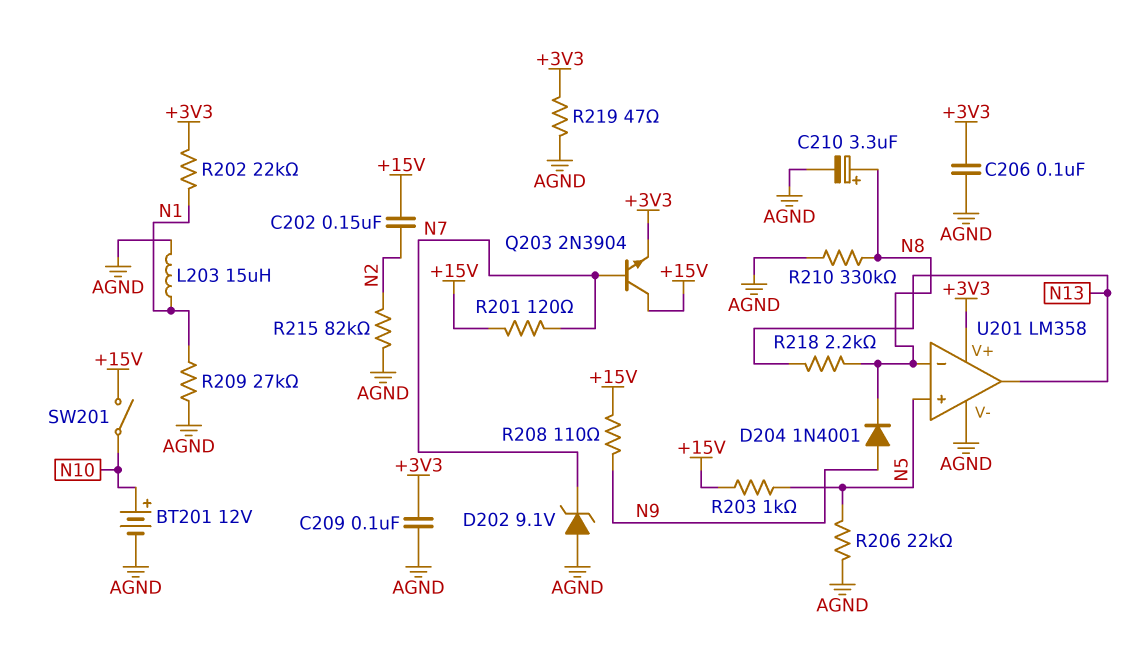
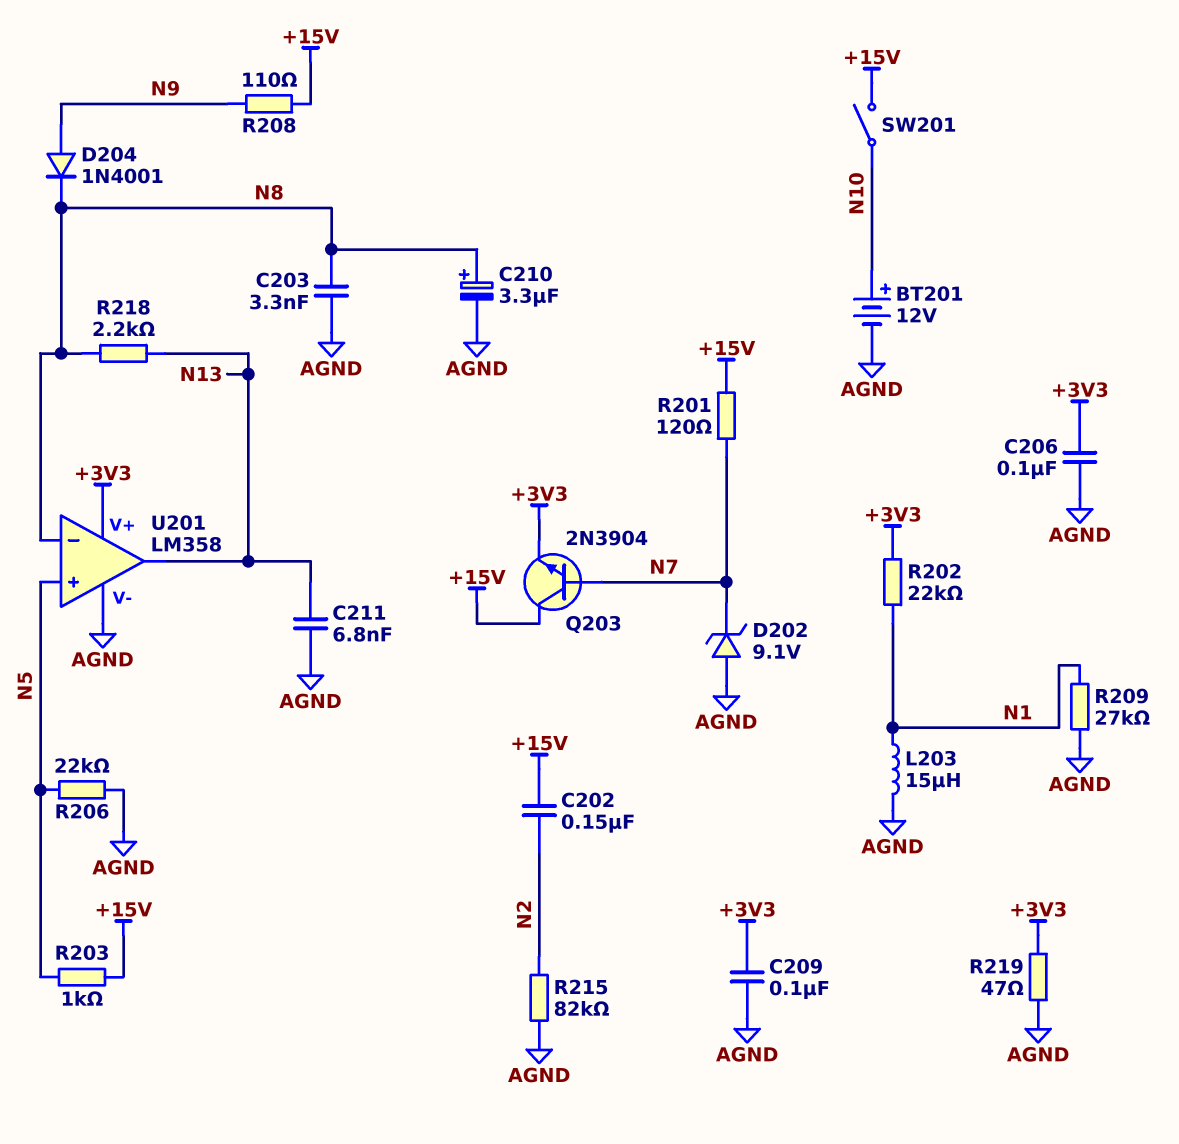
C203: none -> 3.3nF (AGND, N8)
C211: none -> 6.8nF (AGND, N13)
R210: 330k (AGND, N8) -> none

